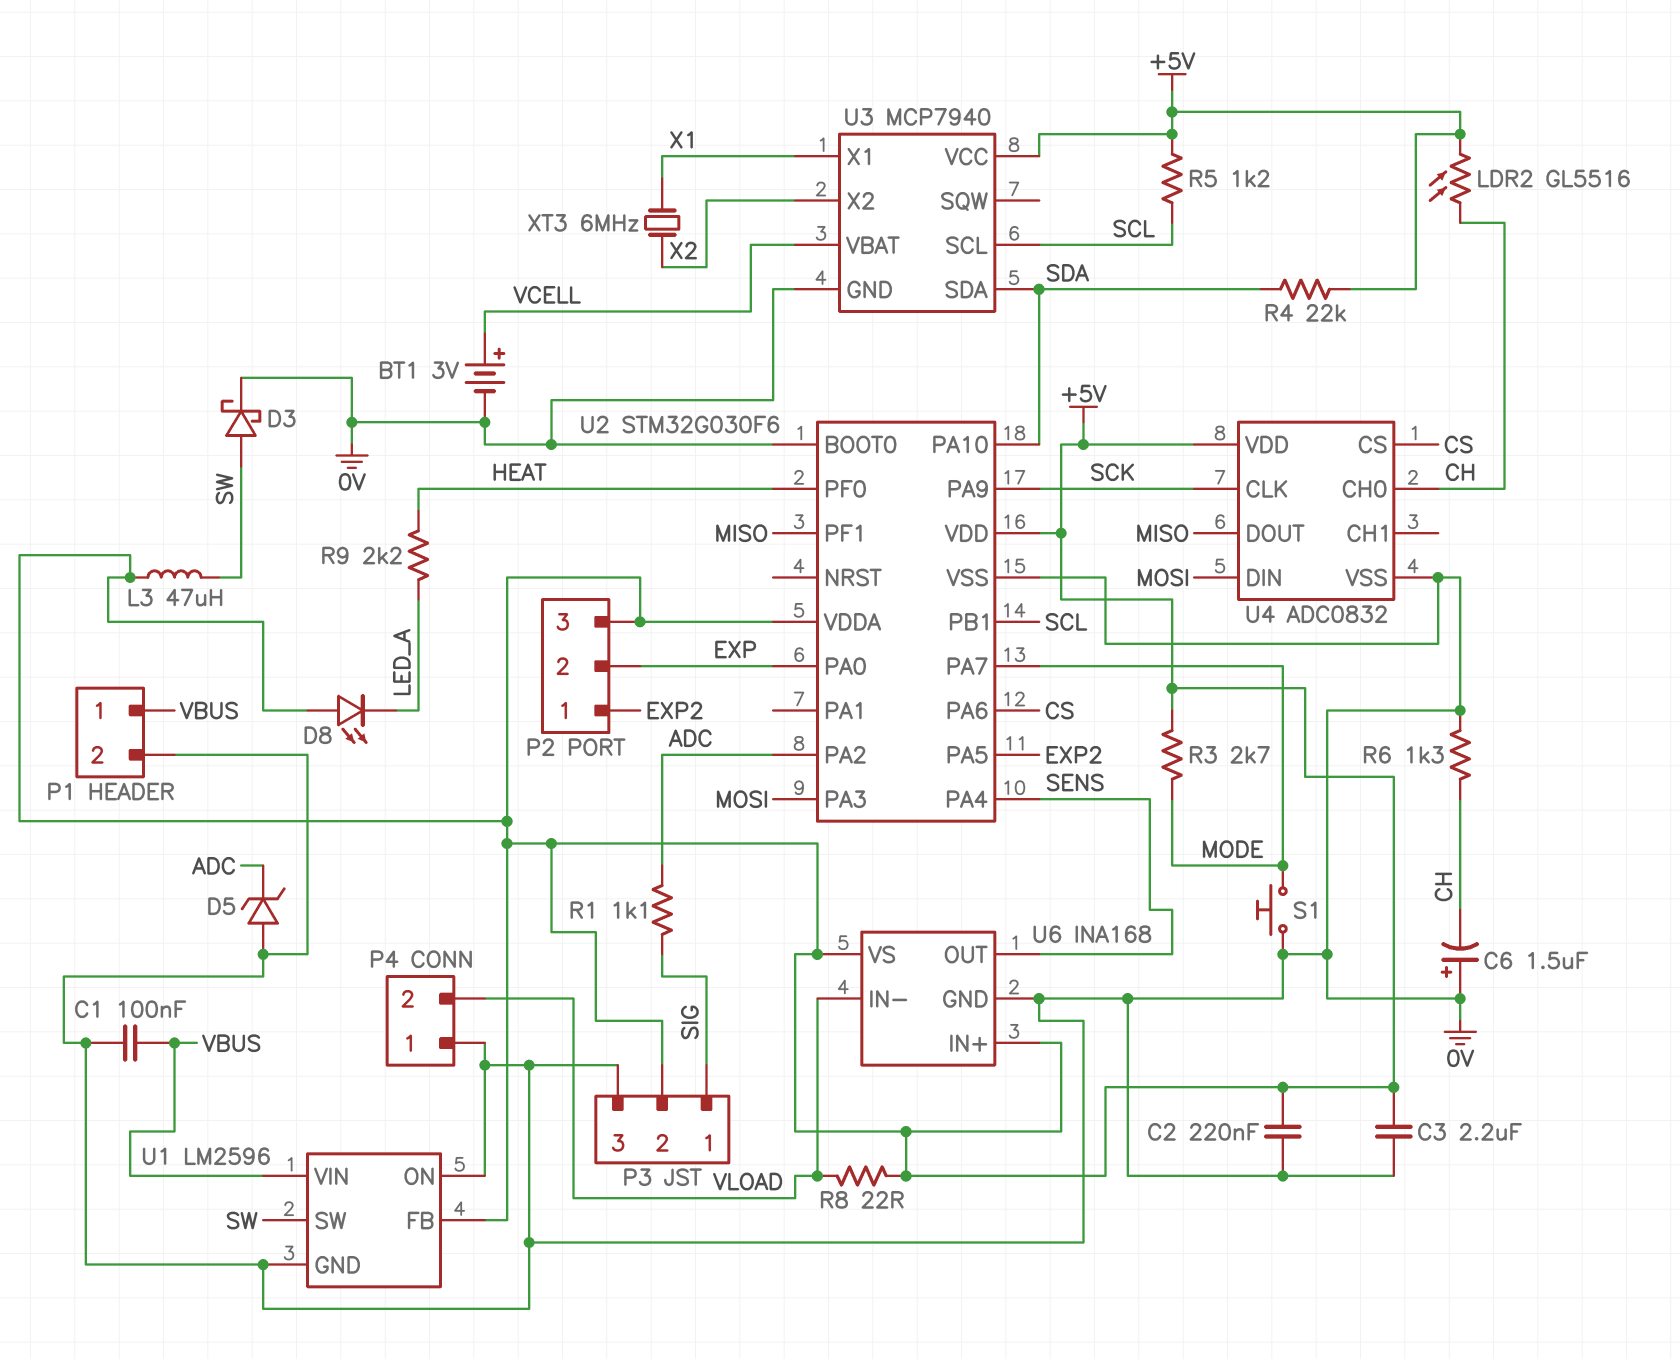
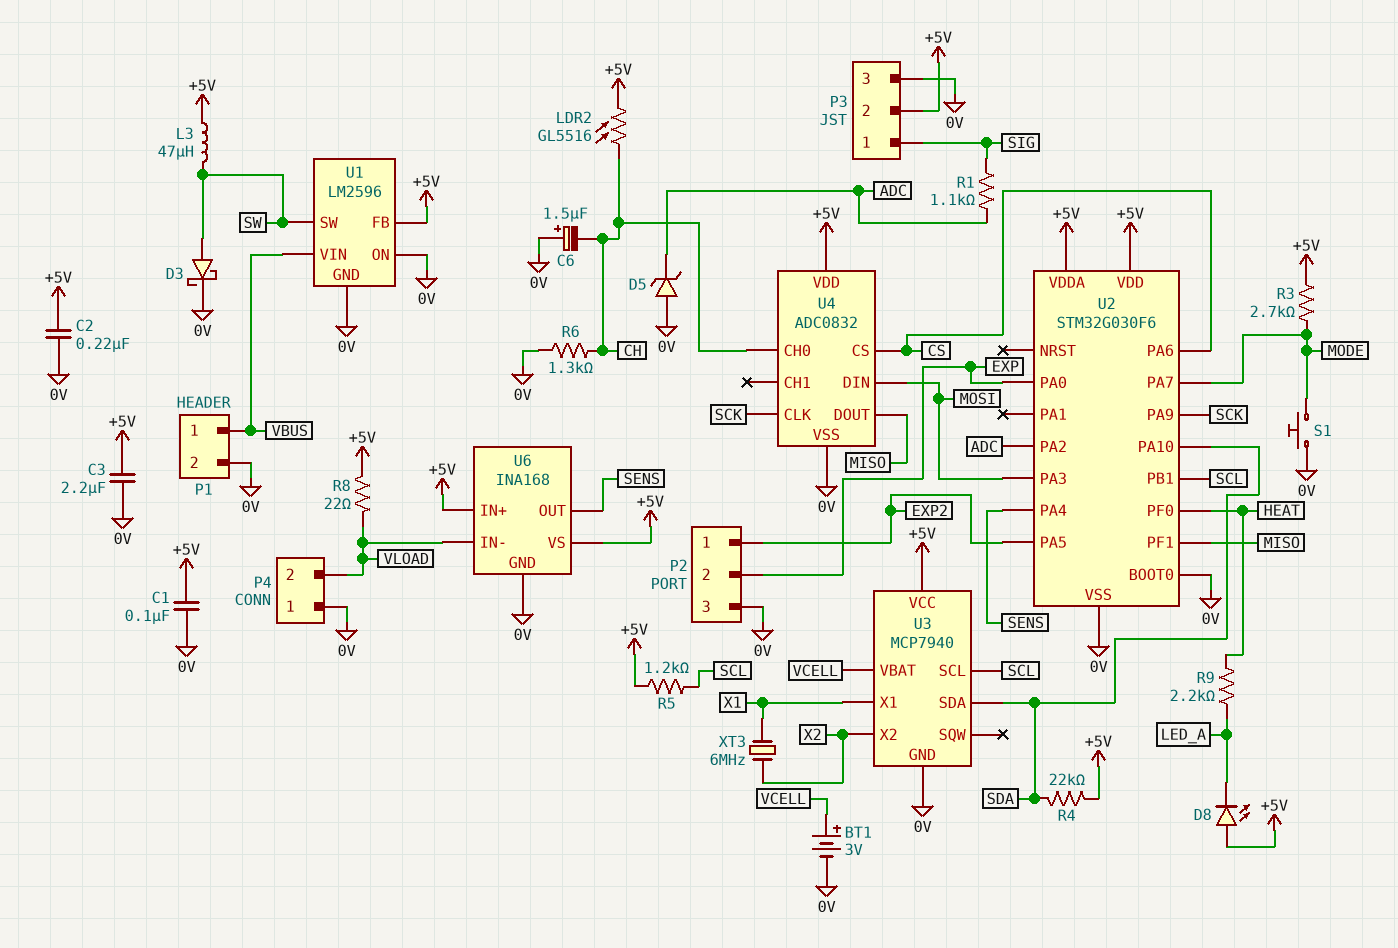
C1: 100nF (0V, VBUS) -> 100nF (+5V, 0V)
P2 pin 3: +5V -> 0V

